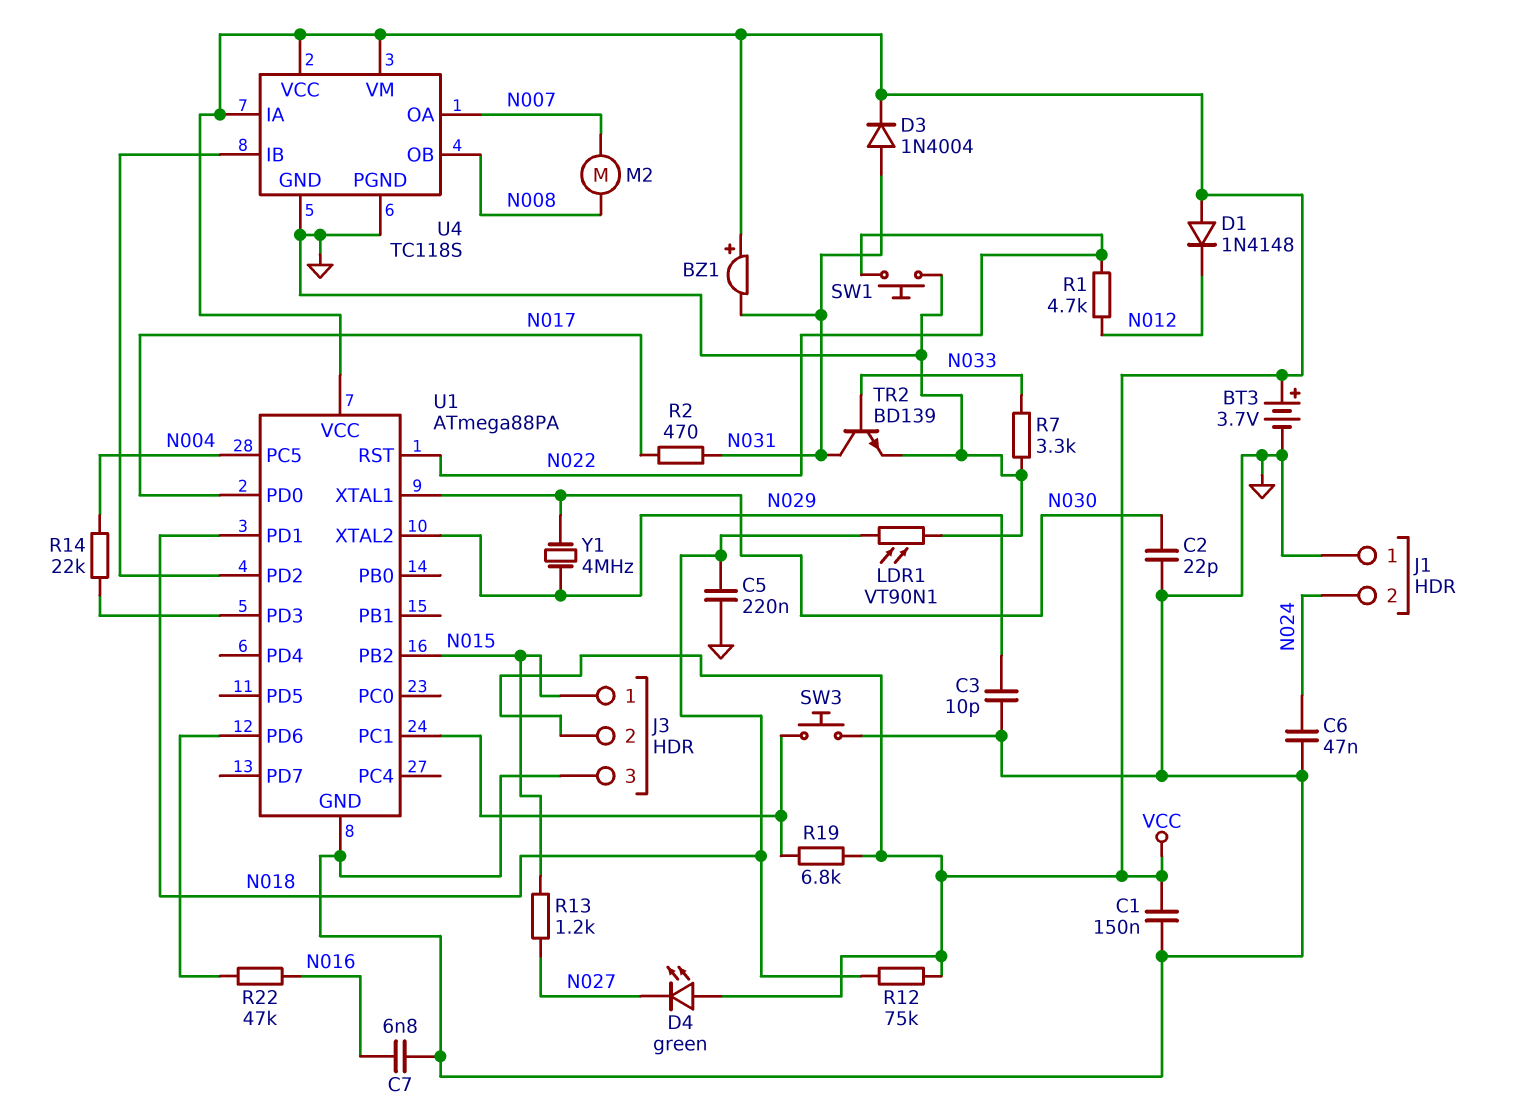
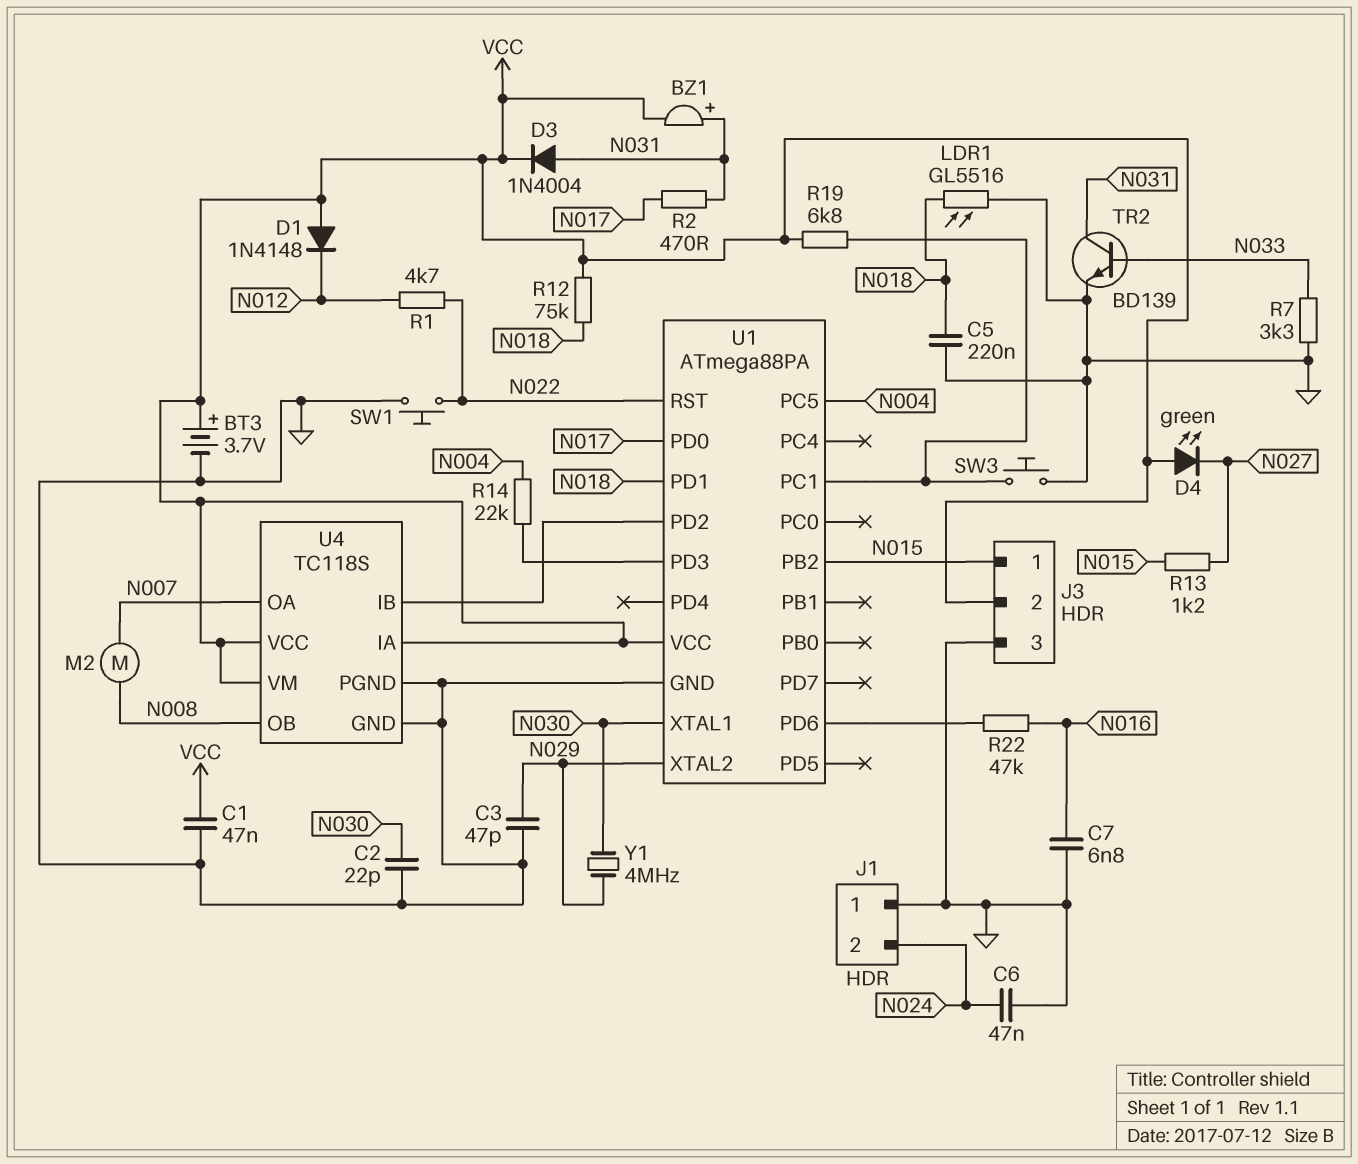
BZ1: buzzer (plus VCC, minus N031) -> buzzer (plus N031, minus VCC)
C1: 150nF (GND, VCC) -> 47nF (GND, VCC)
C3: 10pF (GND, N029) -> 47pF (GND, N029)
LDR1: VT90N1 (GND, N018) -> GL5516 (GND, N018)

